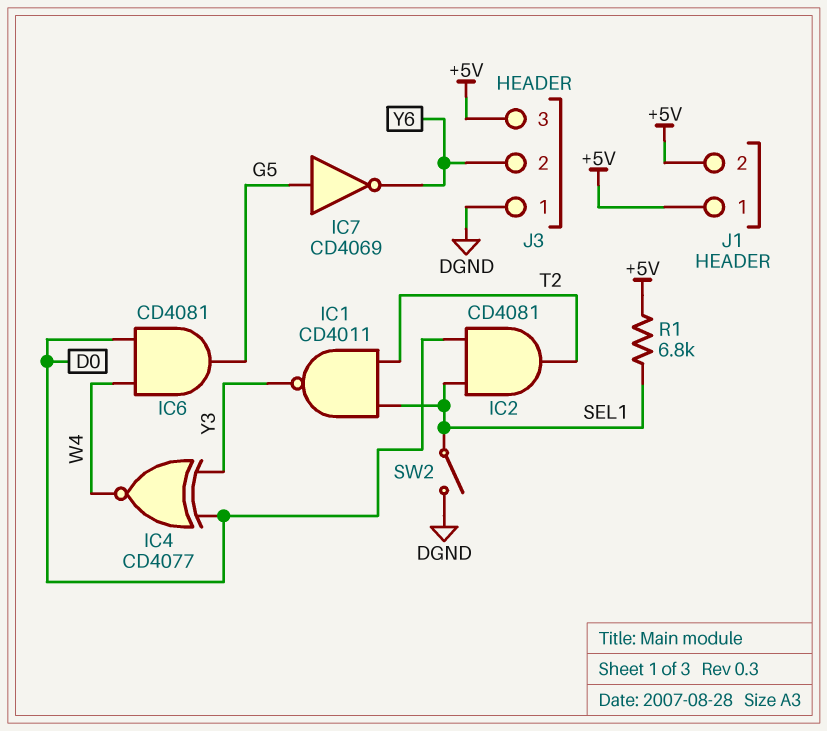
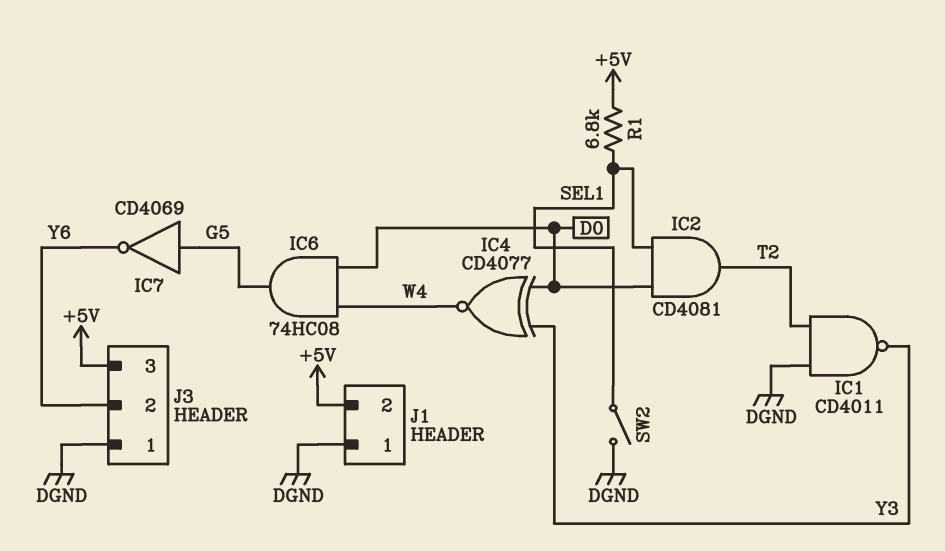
IC1: NAND CD4011 (in SEL1, in T2, out Y3) -> NAND CD4011 (in DGND, in T2, out Y3)
IC6: AND CD4081 (in D0, in W4, out G5) -> AND 74HC08 (in D0, in W4, out G5)
J1 pin 1: +5V -> DGND

